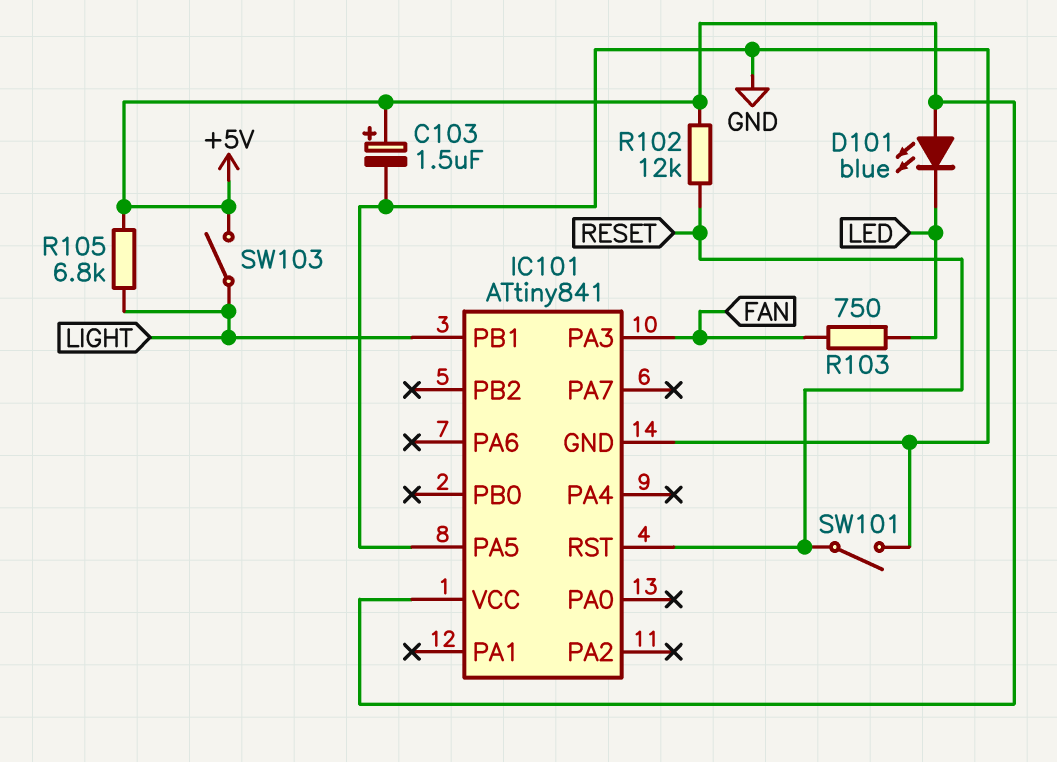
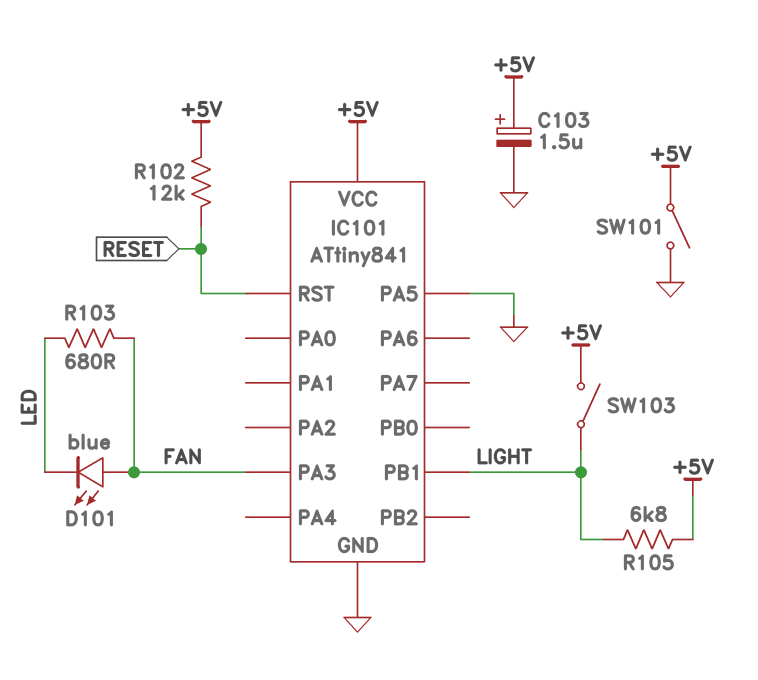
D101: LED blue (A +5V, K LED) -> LED blue (A FAN, K LED)
R103: 750 (FAN, LED) -> 680 (FAN, LED)
SW101: switch (GND, RESET) -> switch (+5V, GND)

